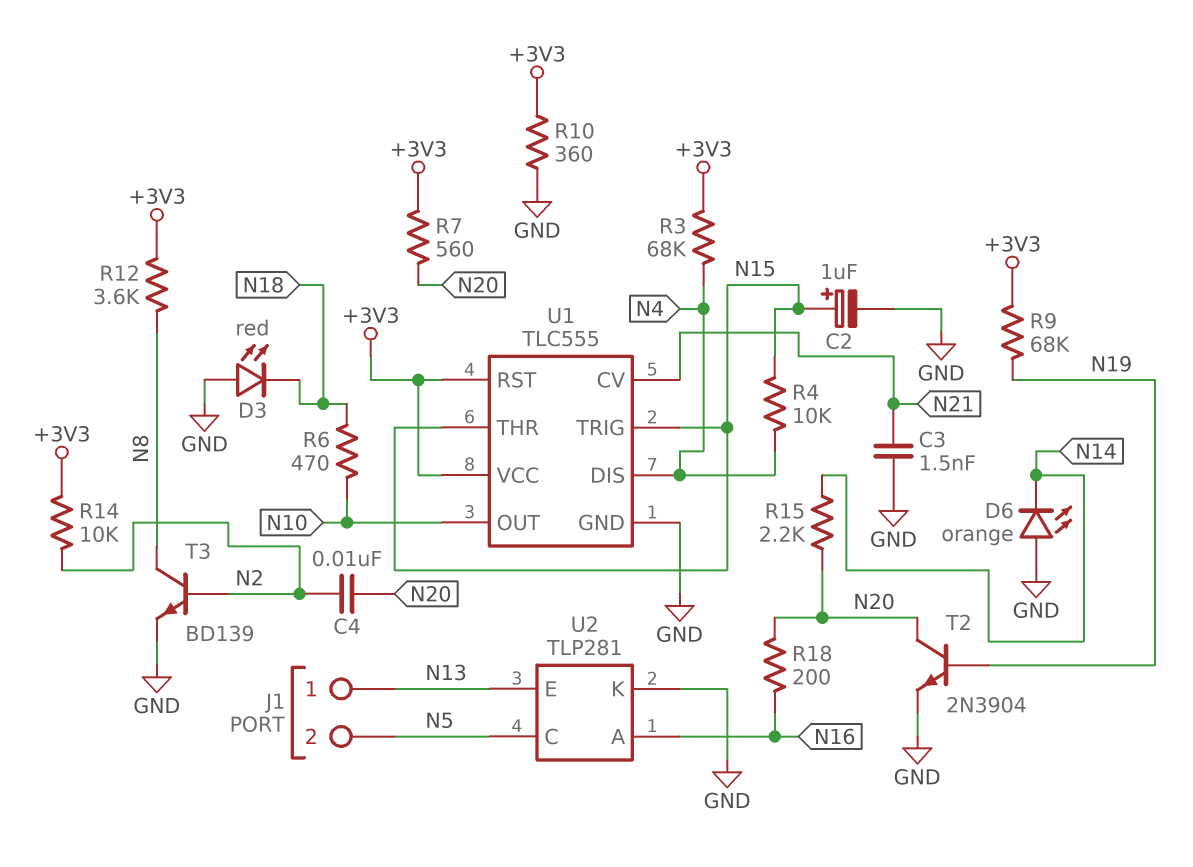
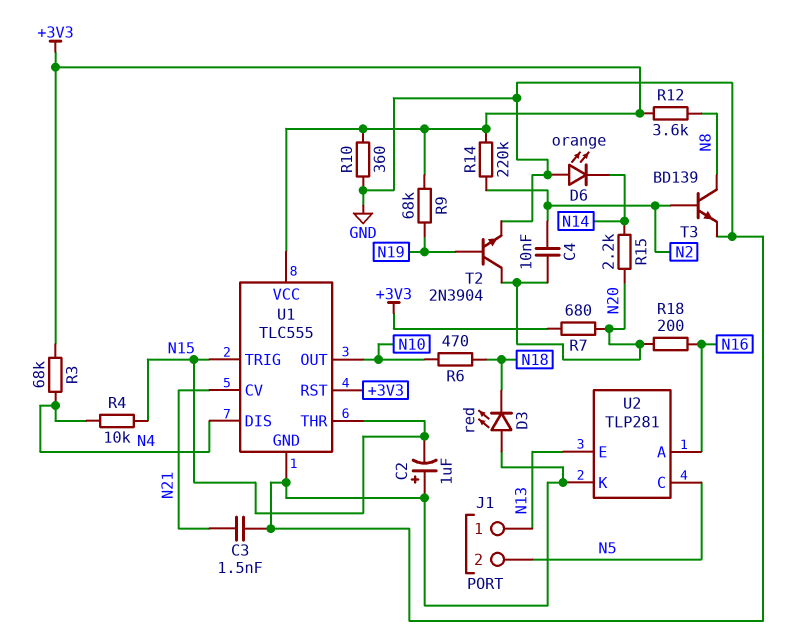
C2: 1uF (plus N15, minus GND) -> 1uF (plus GND, minus N15)
R7: 560 (+3V3, N20) -> 680 (+3V3, N20)
R14: 10k (+3V3, N2) -> 220k (+3V3, N2)

